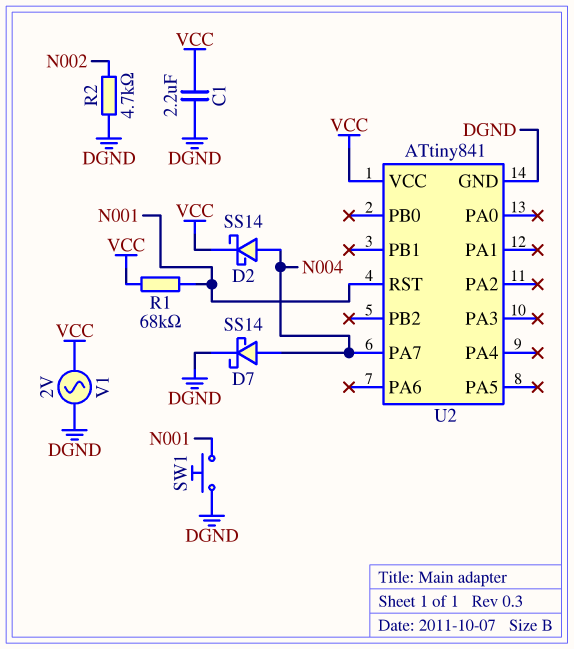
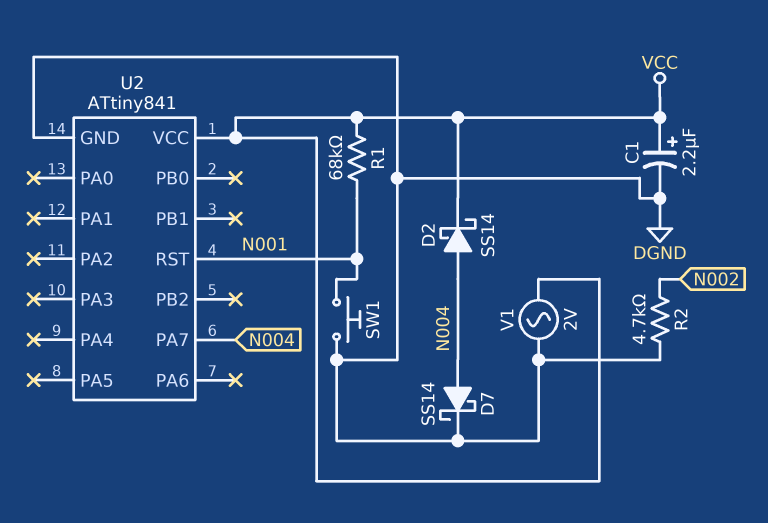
C1: 2.2uF (DGND, VCC) -> 2.2uF (plus VCC, minus DGND)

